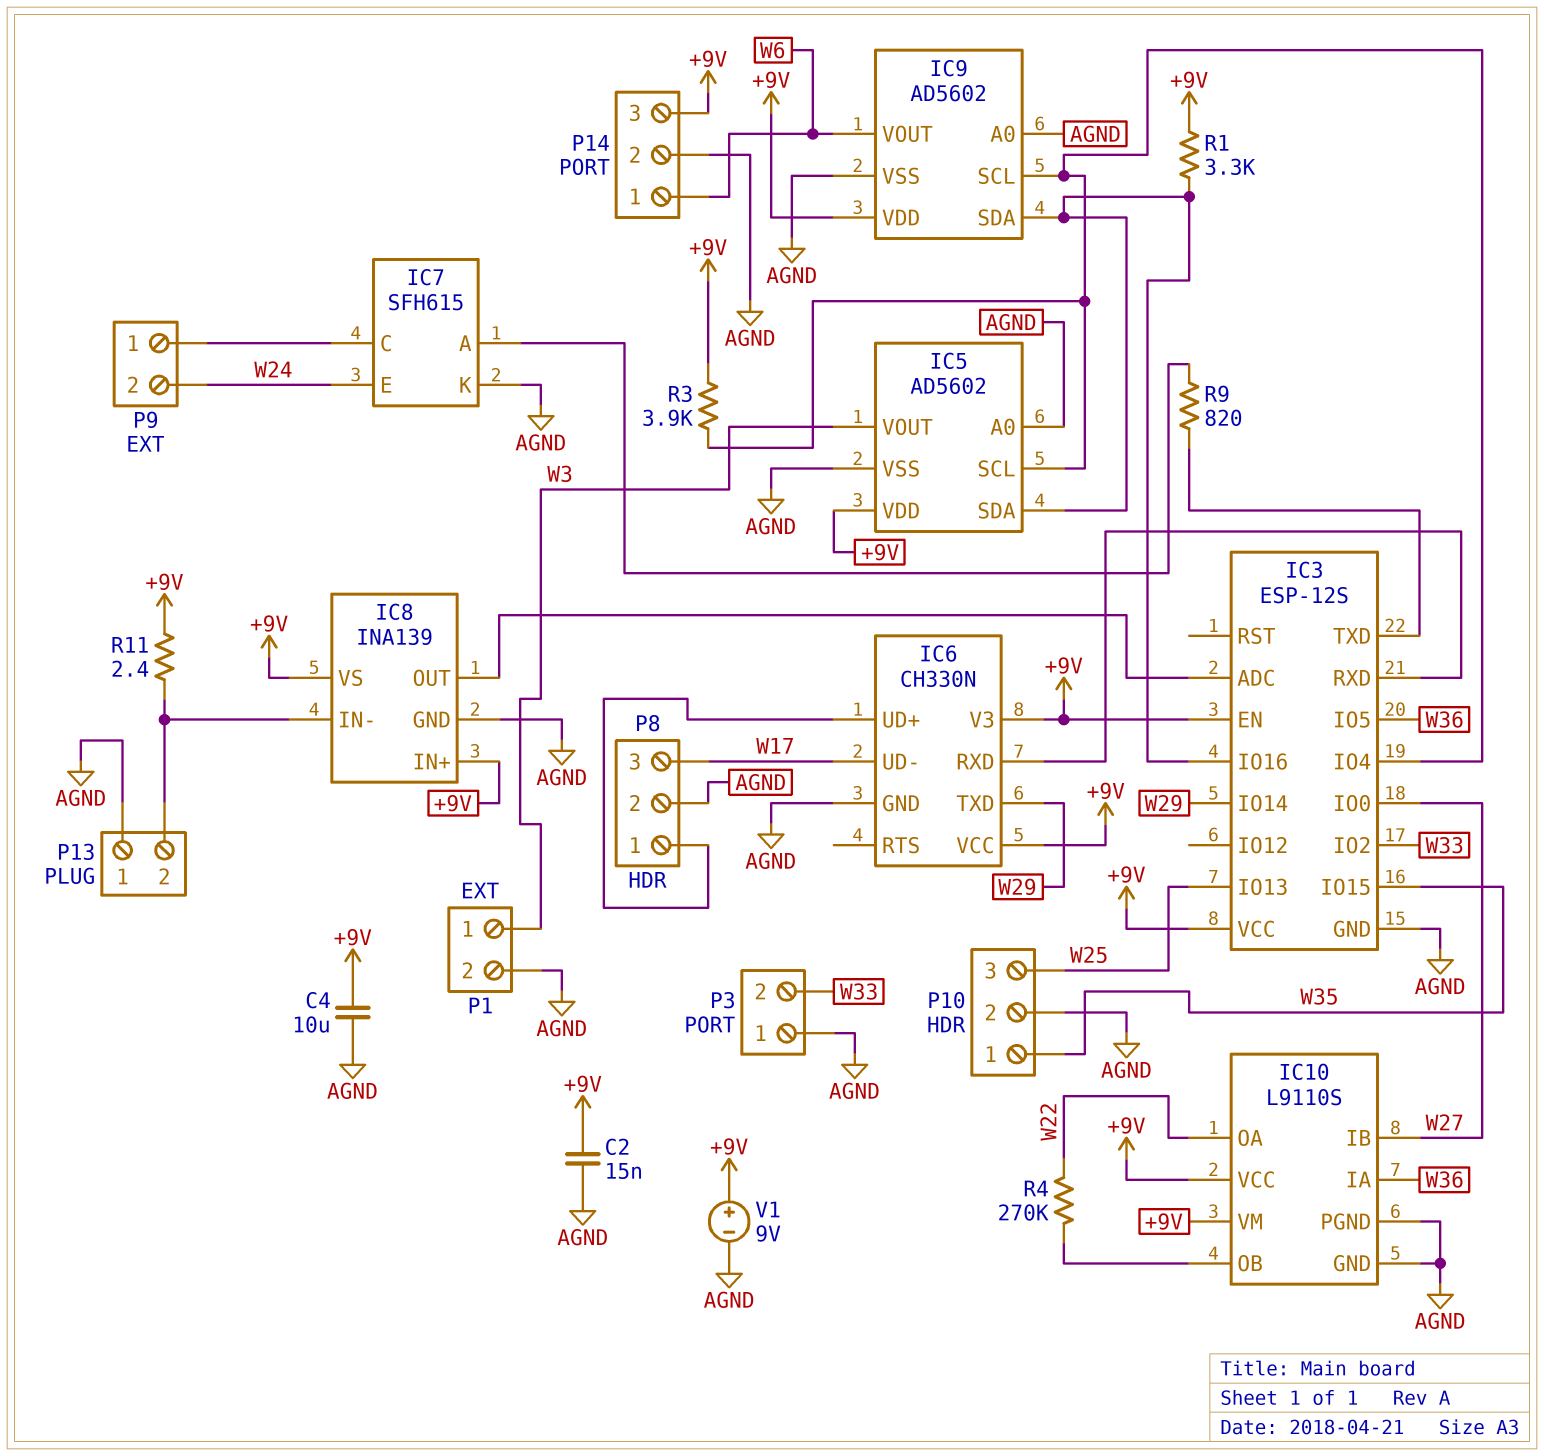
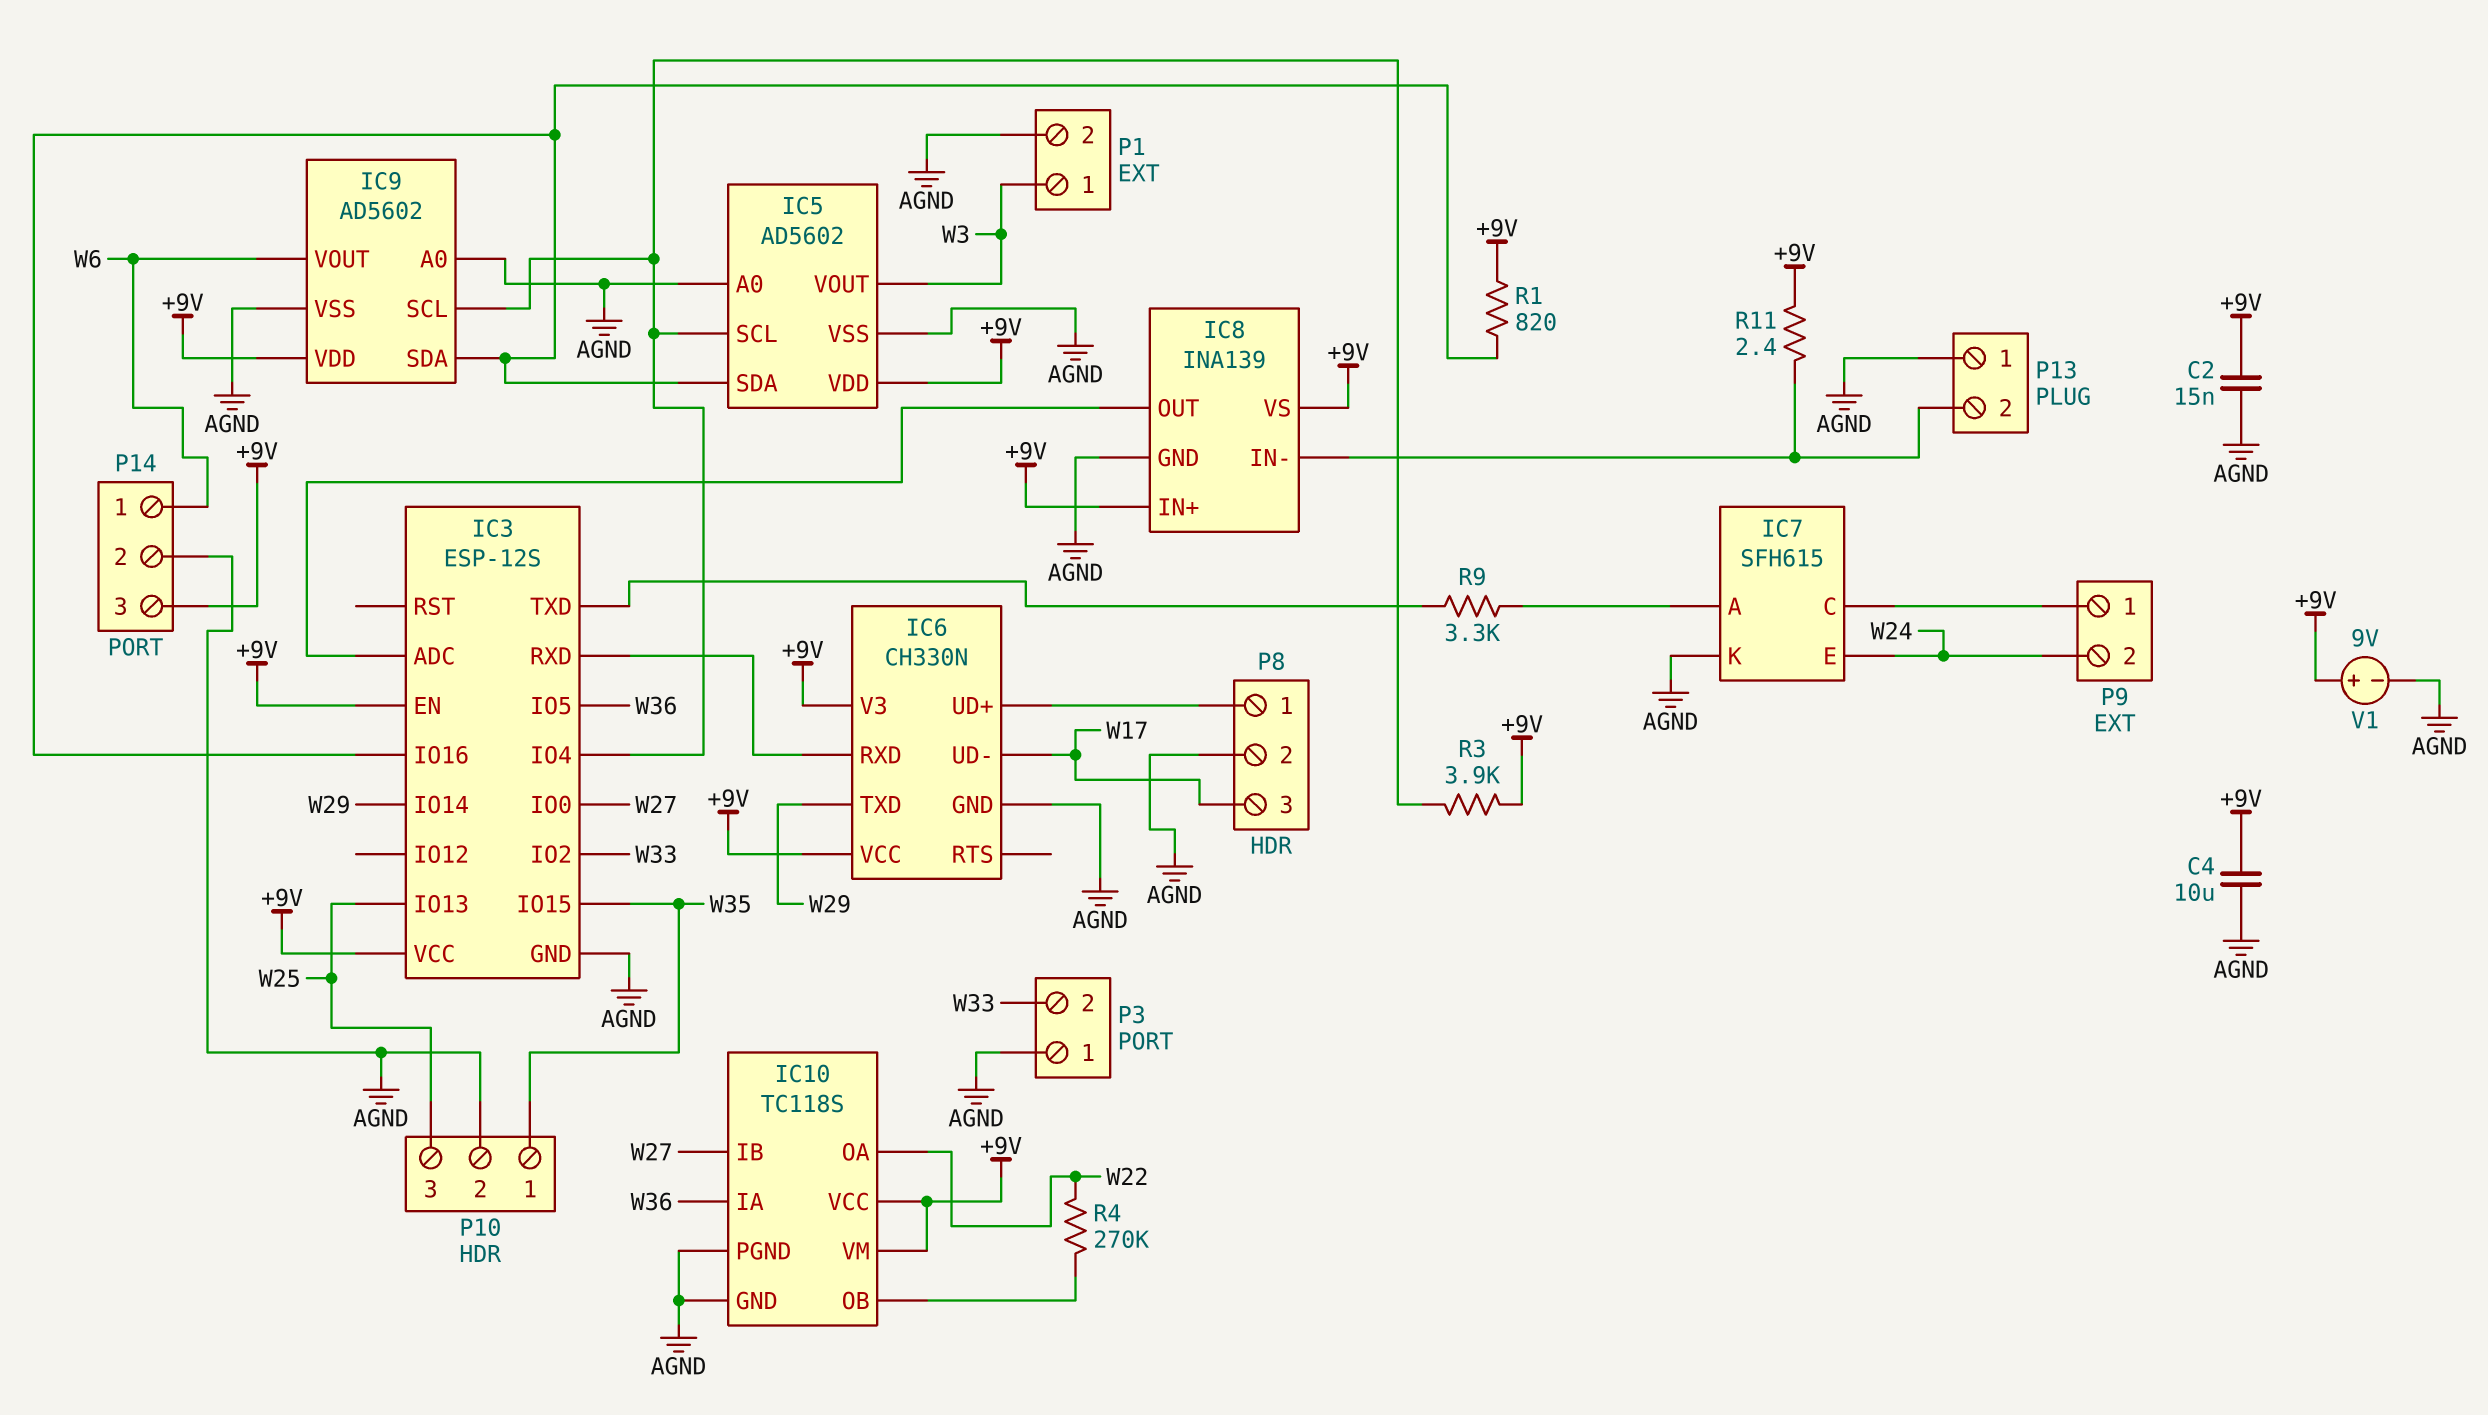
IC10: L9110S -> TC118S
R1: 3.3k (+9V, IC3/IO16) -> 820 (+9V, IC3/IO16)
R9: 820 (IC3/TXD, IC7/A) -> 3.3k (IC3/TXD, IC7/A)

